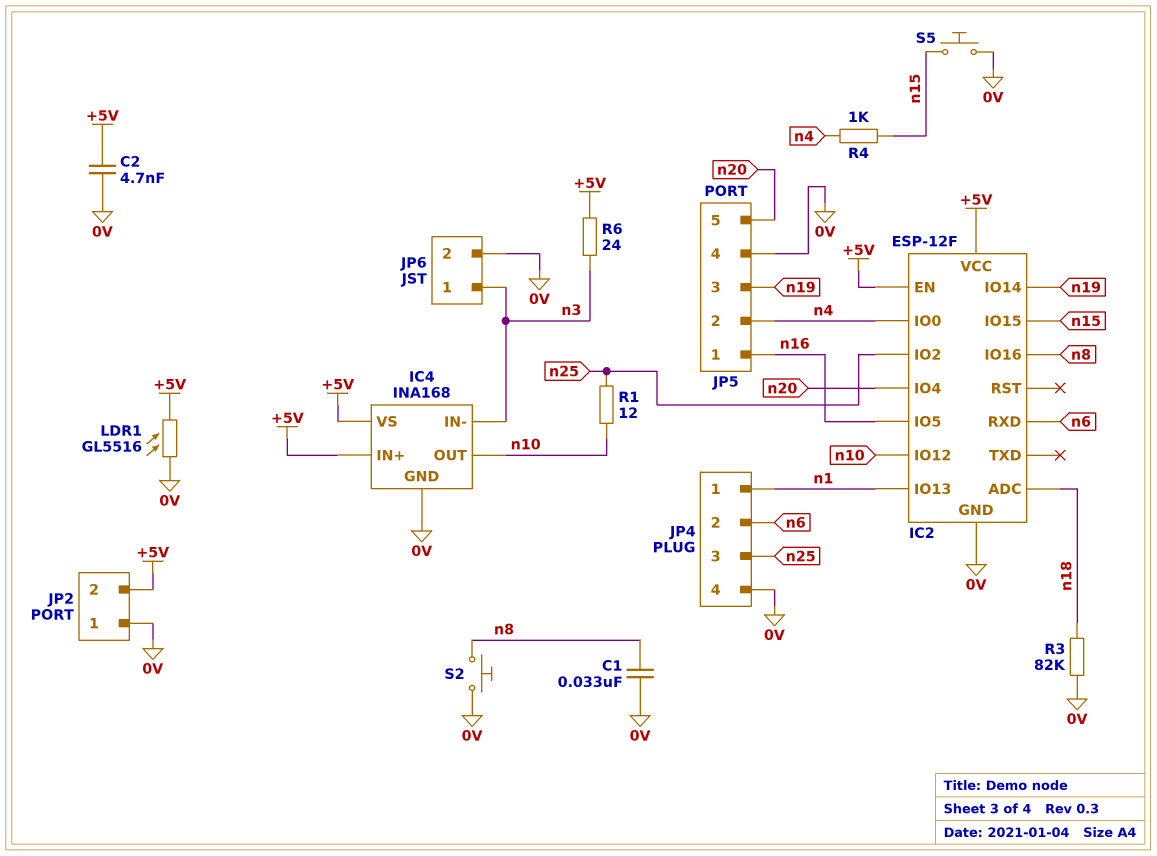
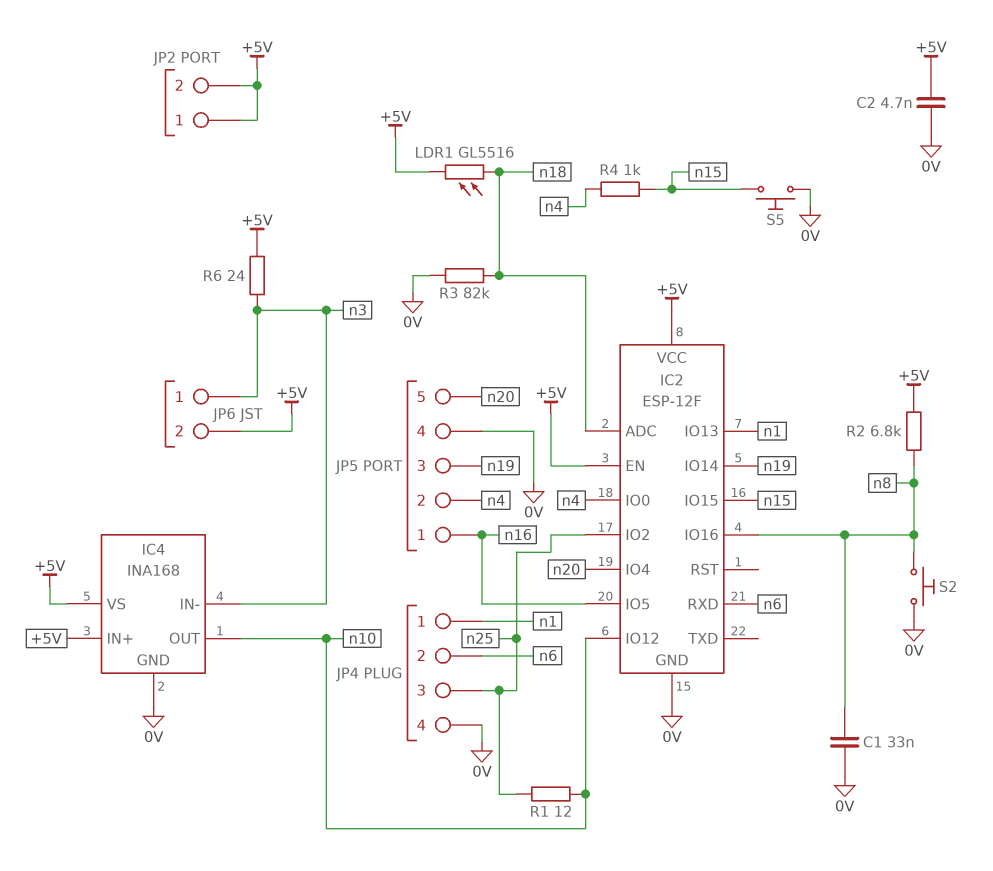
JP2 pin 1: 0V -> +5V
JP6 pin 2: 0V -> +5V
LDR1: GL5516 (+5V, 0V) -> GL5516 (+5V, n18)
R2: none -> 6.8k (+5V, n8)

